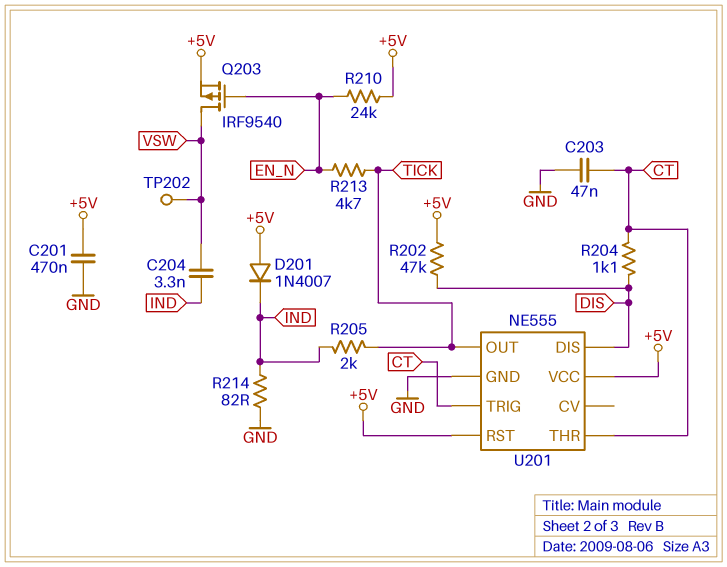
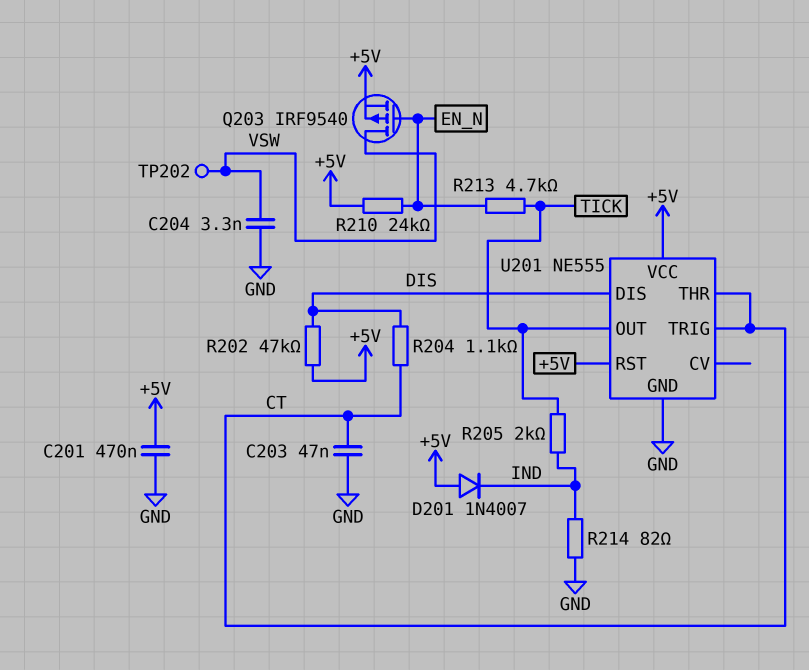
C204: 3.3nF (IND, VSW) -> 3.3nF (GND, VSW)

